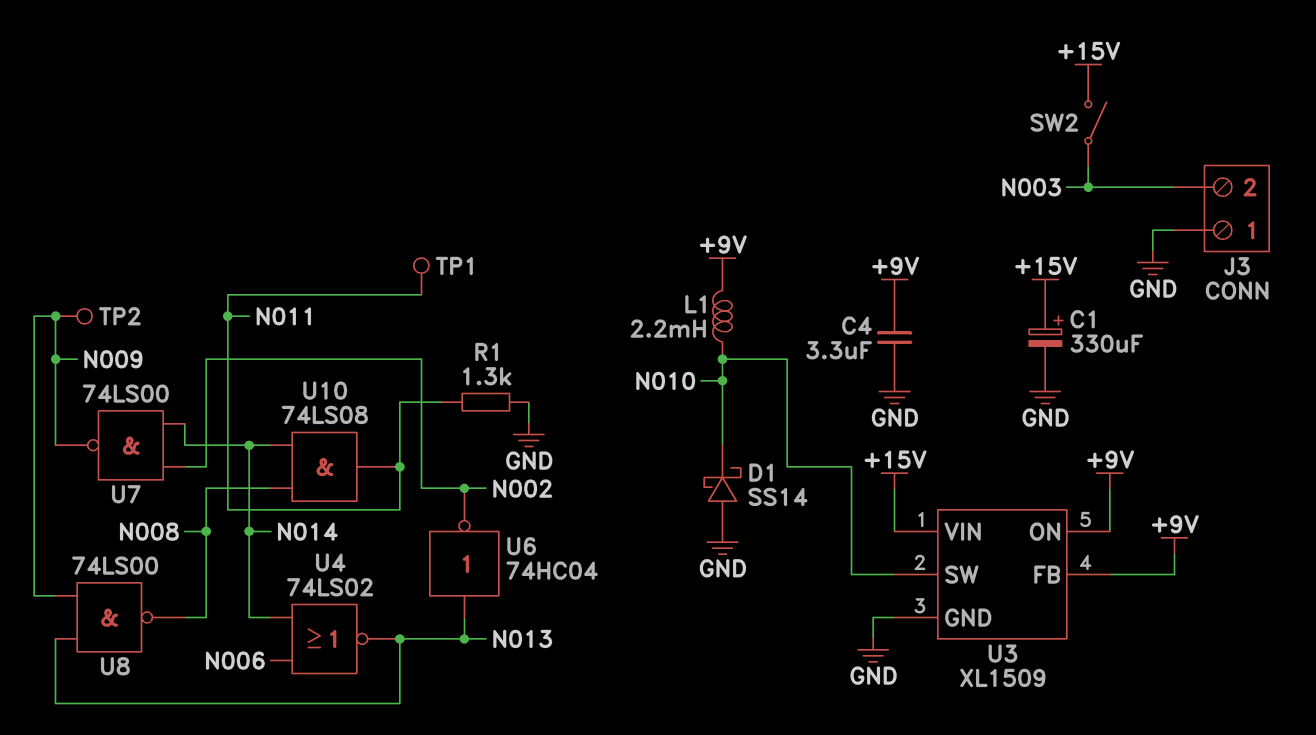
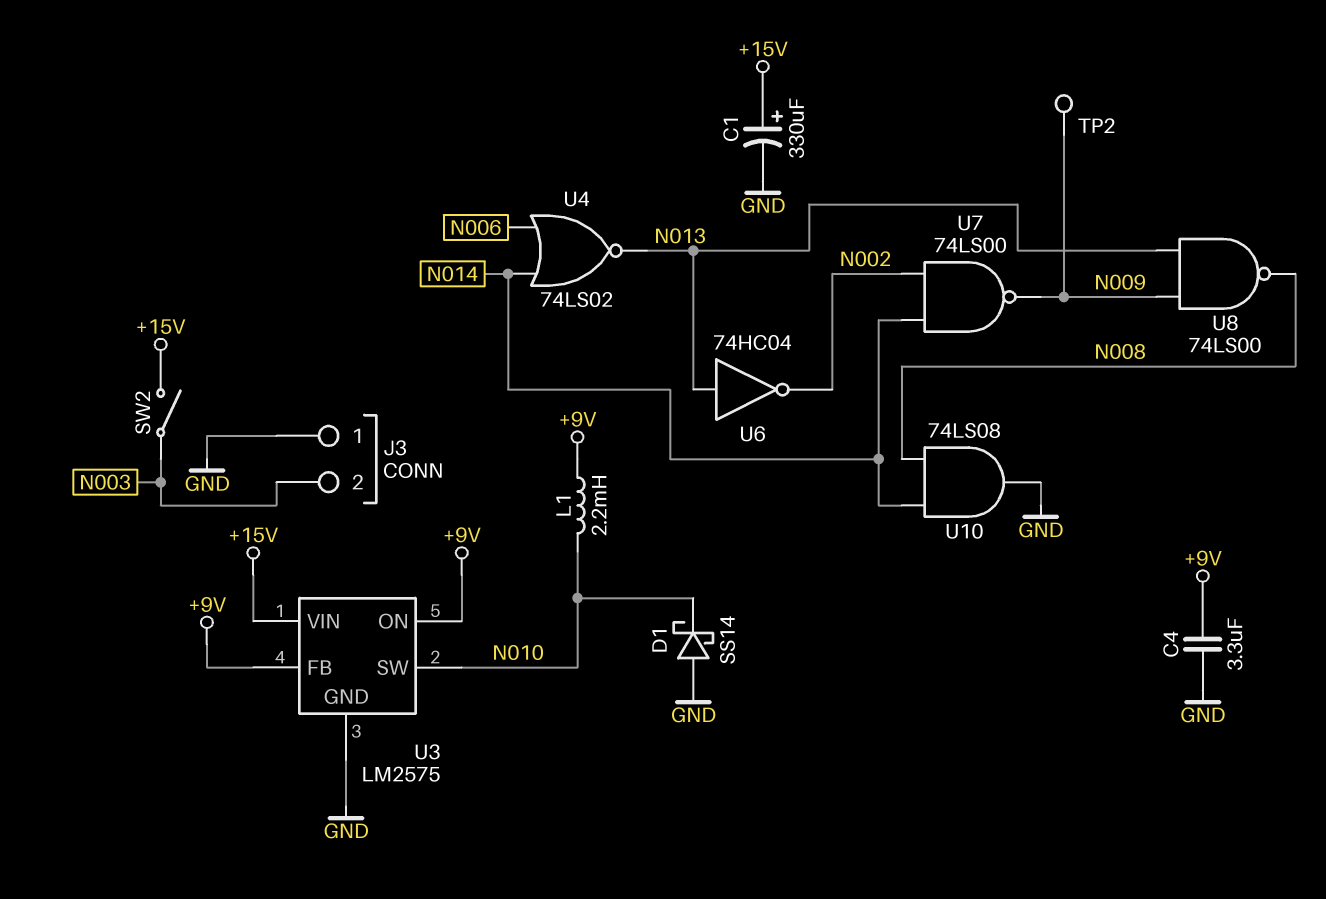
R1: 1.3k (GND, N011) -> none
TP1: test point (N011) -> none
U3: XL1509 -> LM2575
U10: AND 74LS08 (in N008, in N014, out N011) -> AND 74LS08 (in N008, in N014, out GND)

